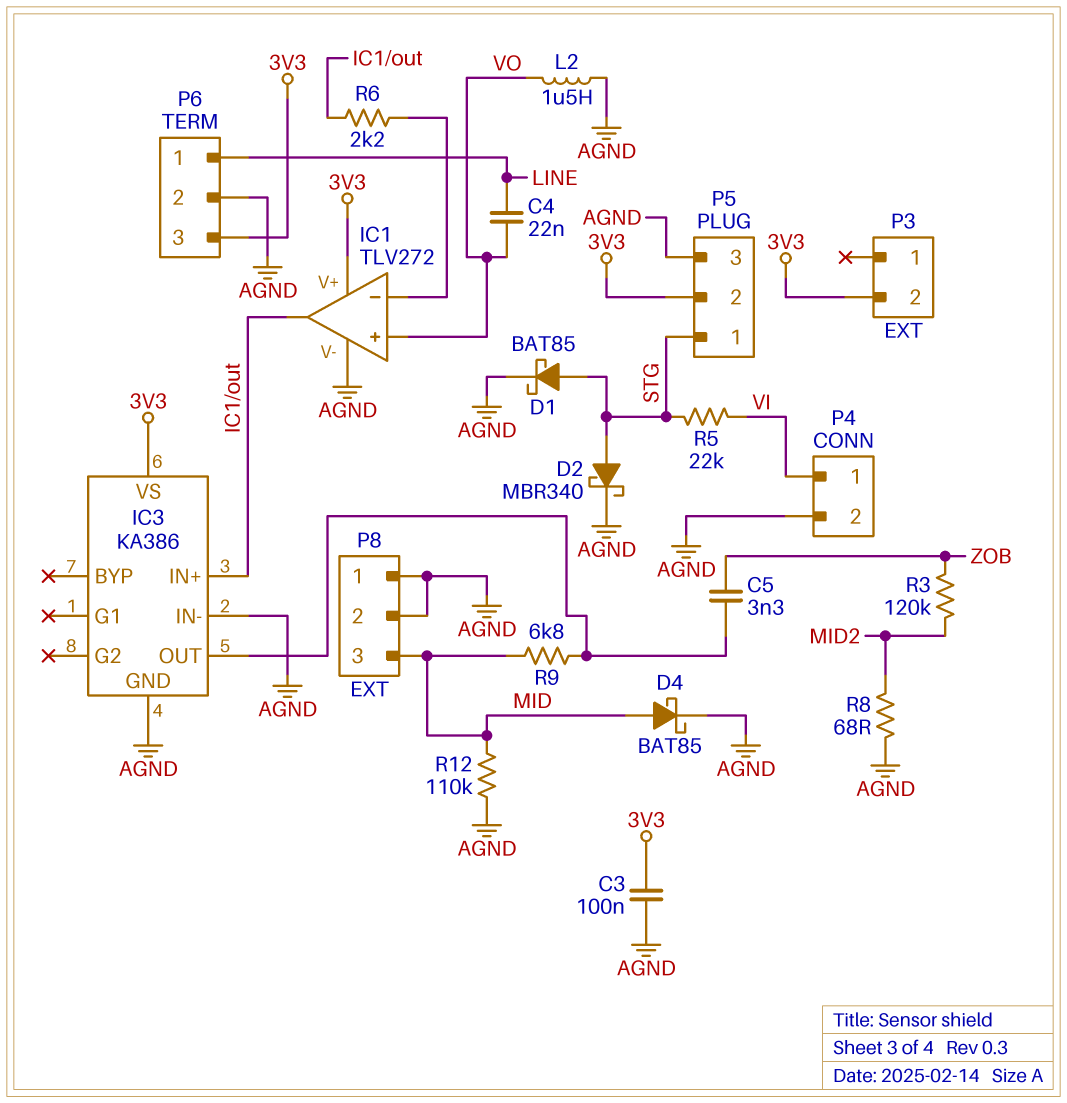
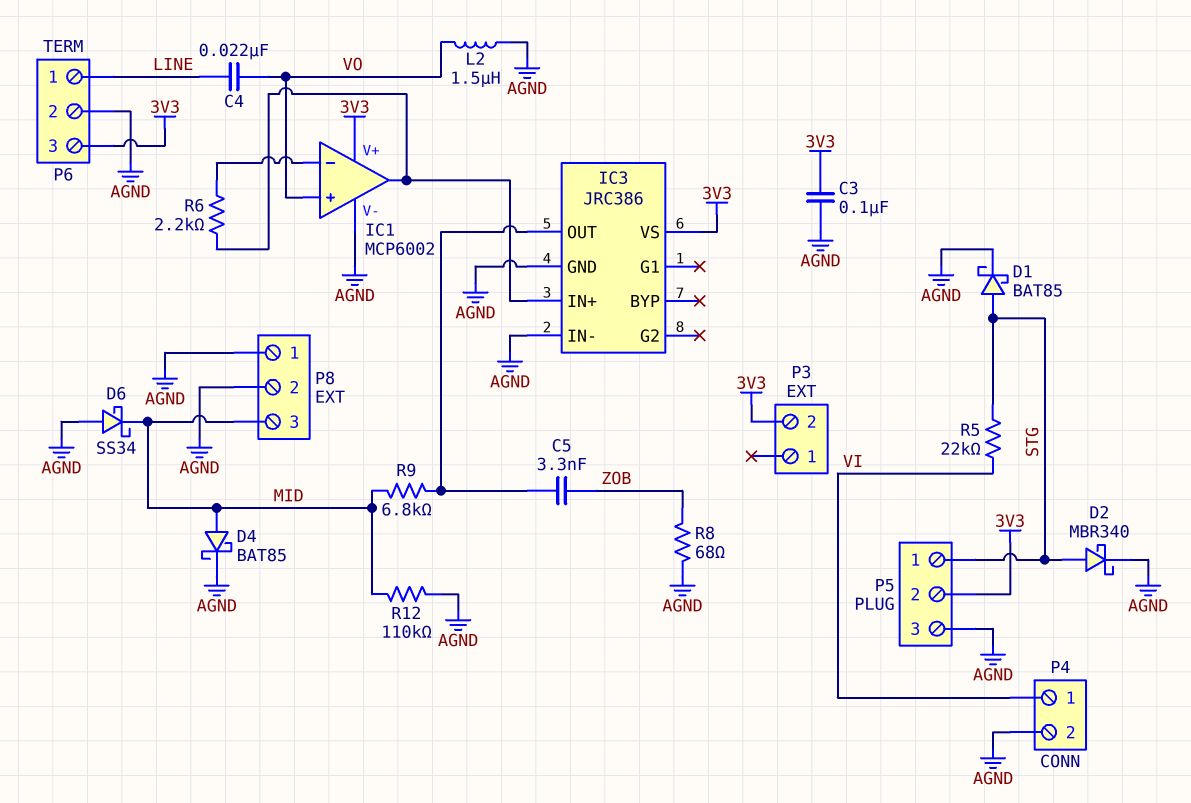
D6: none -> schottky SS34 (A AGND, K MID)
IC1: TLV272 -> MCP6002
IC3: KA386 -> JRC386
R3: 120k (MID2, ZOB) -> none
R8: 68 (AGND, MID2) -> 68 (AGND, ZOB)

